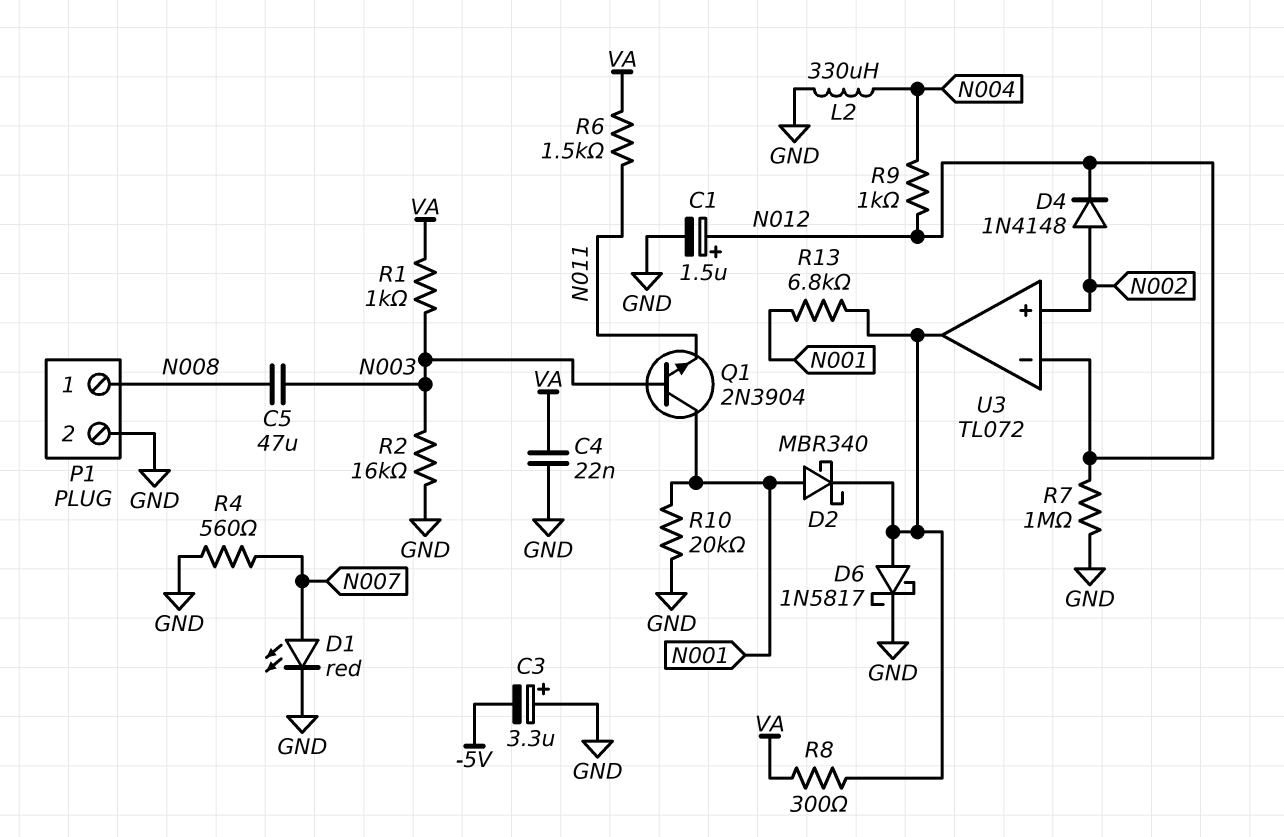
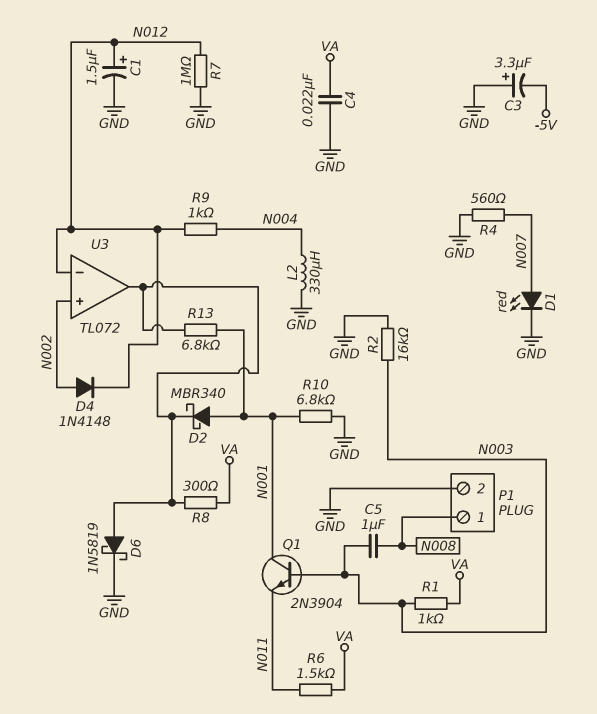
C5: 47uF (N003, N008) -> 1uF (N003, N008)
D6: schottky 1N5817 (A U3/out, K GND) -> schottky 1N5819 (A U3/out, K GND)
R10: 20k (GND, N001) -> 6.8k (GND, N001)

